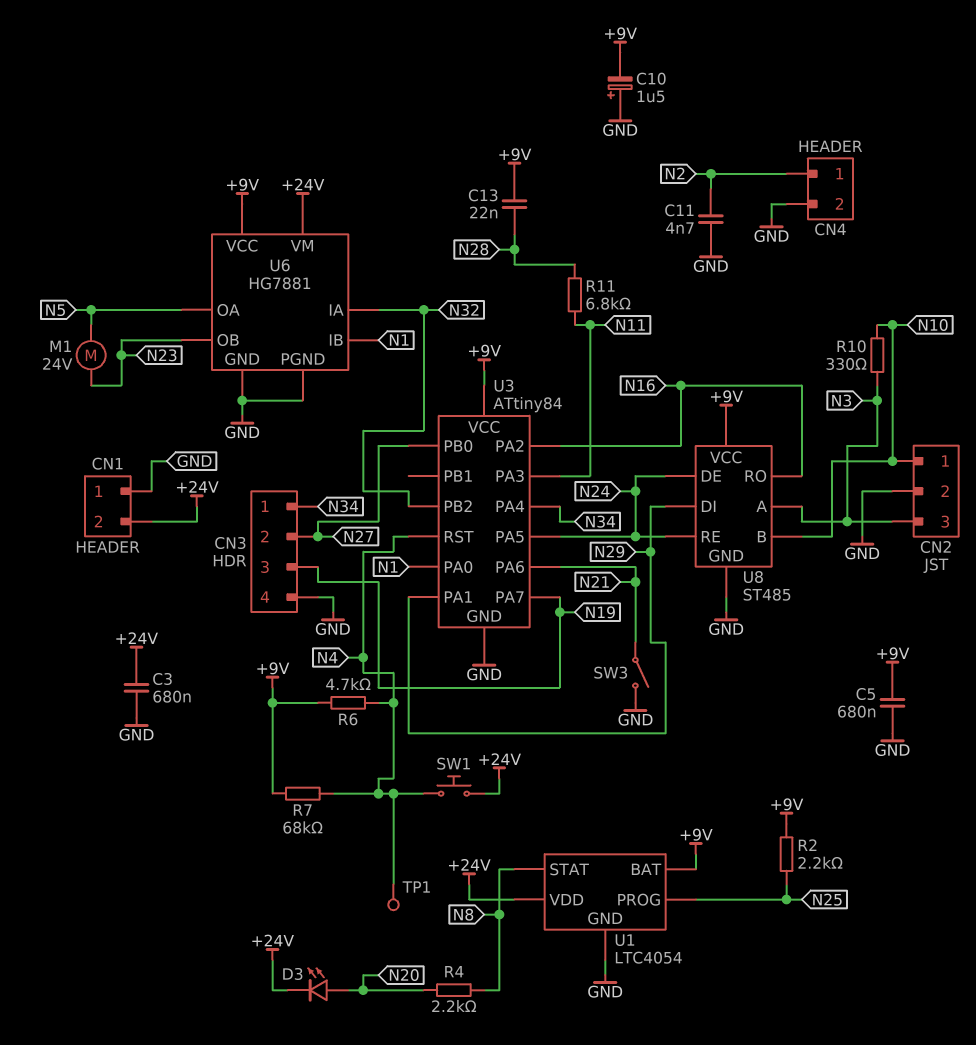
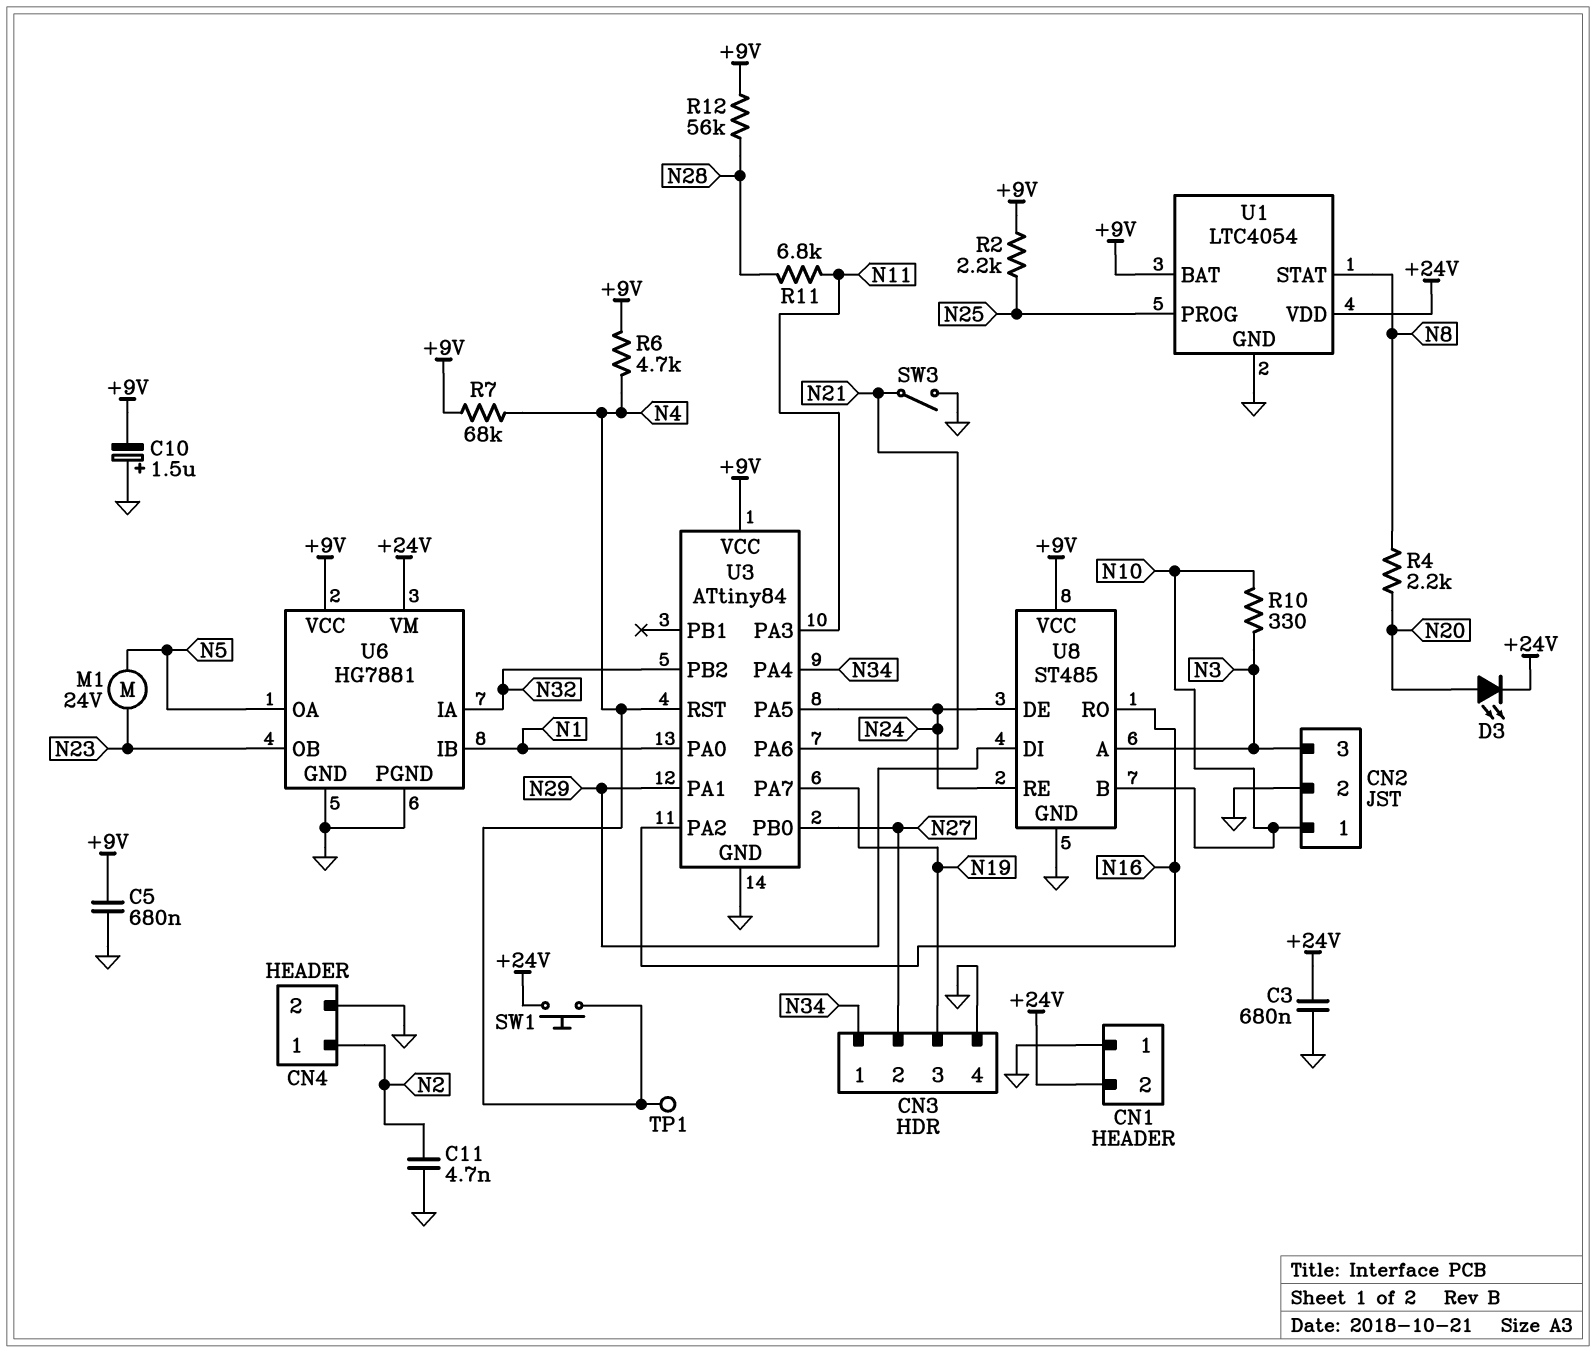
C13: 22nF (+9V, N28) -> none
R12: none -> 56k (+9V, N28)

